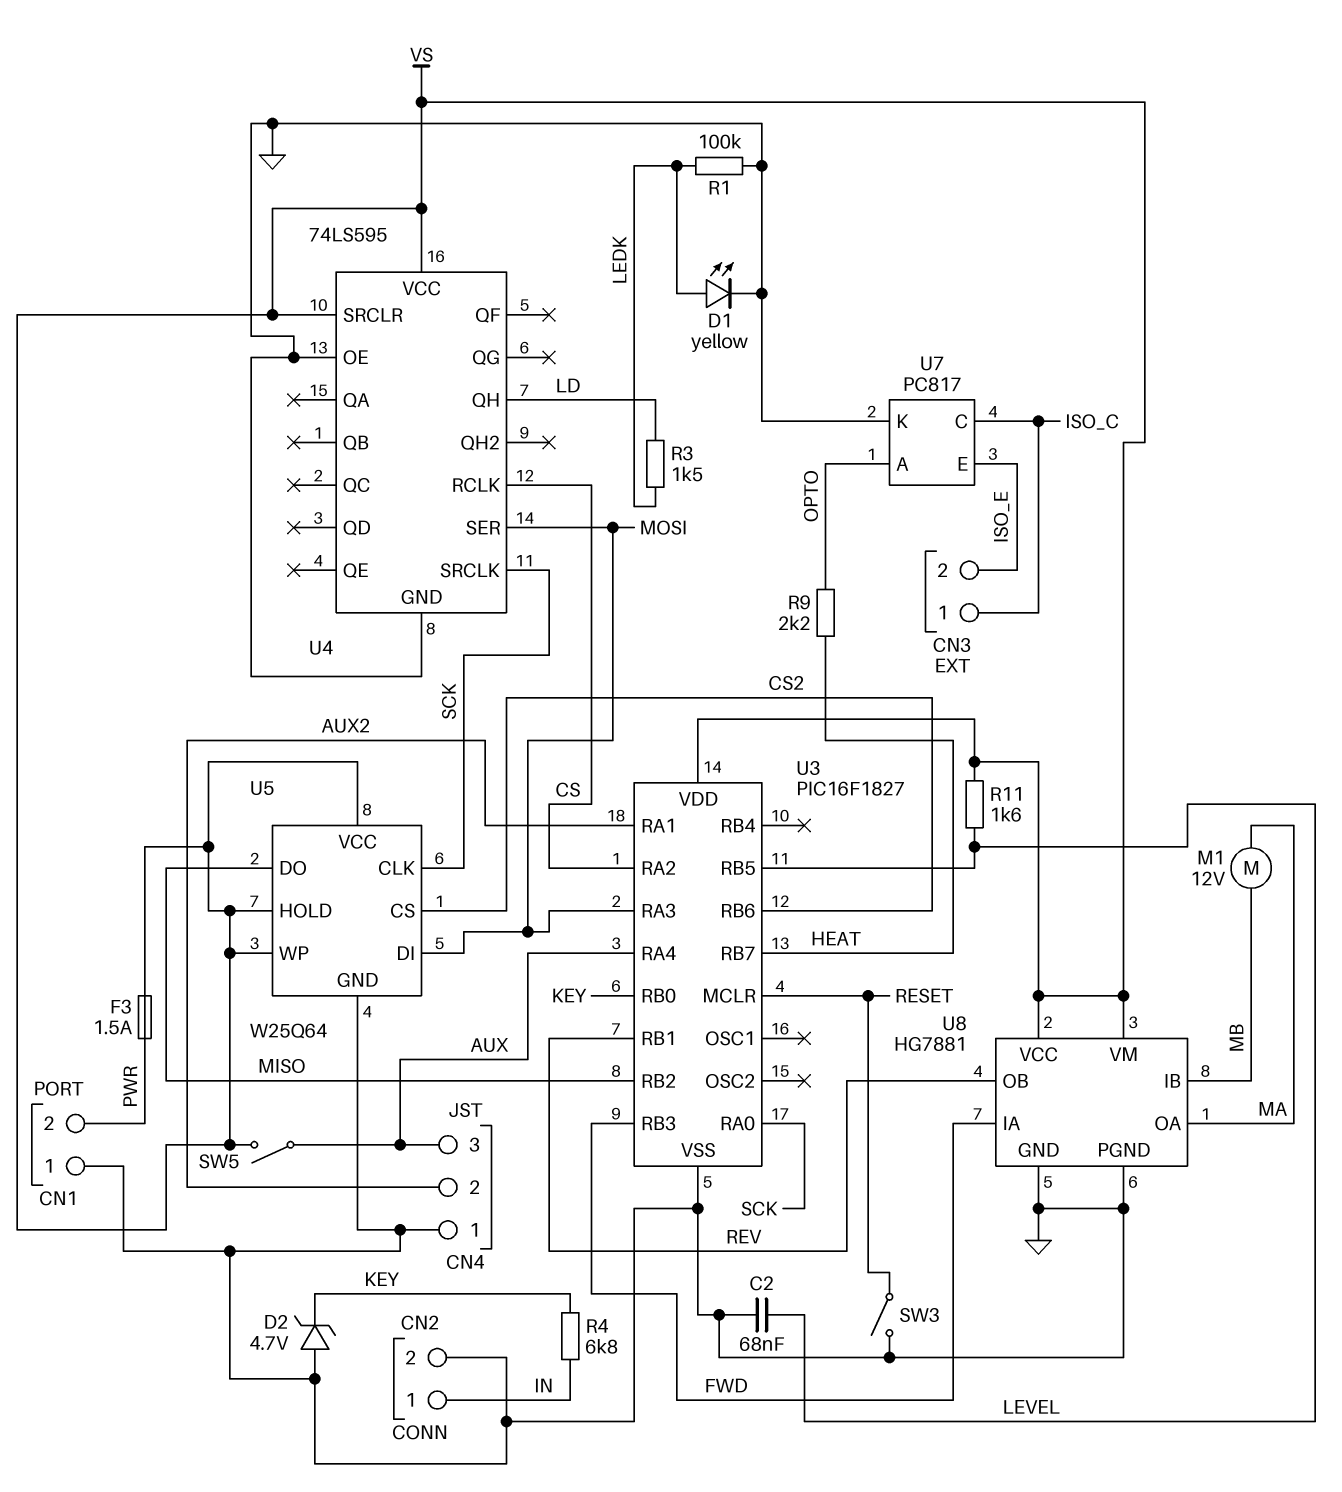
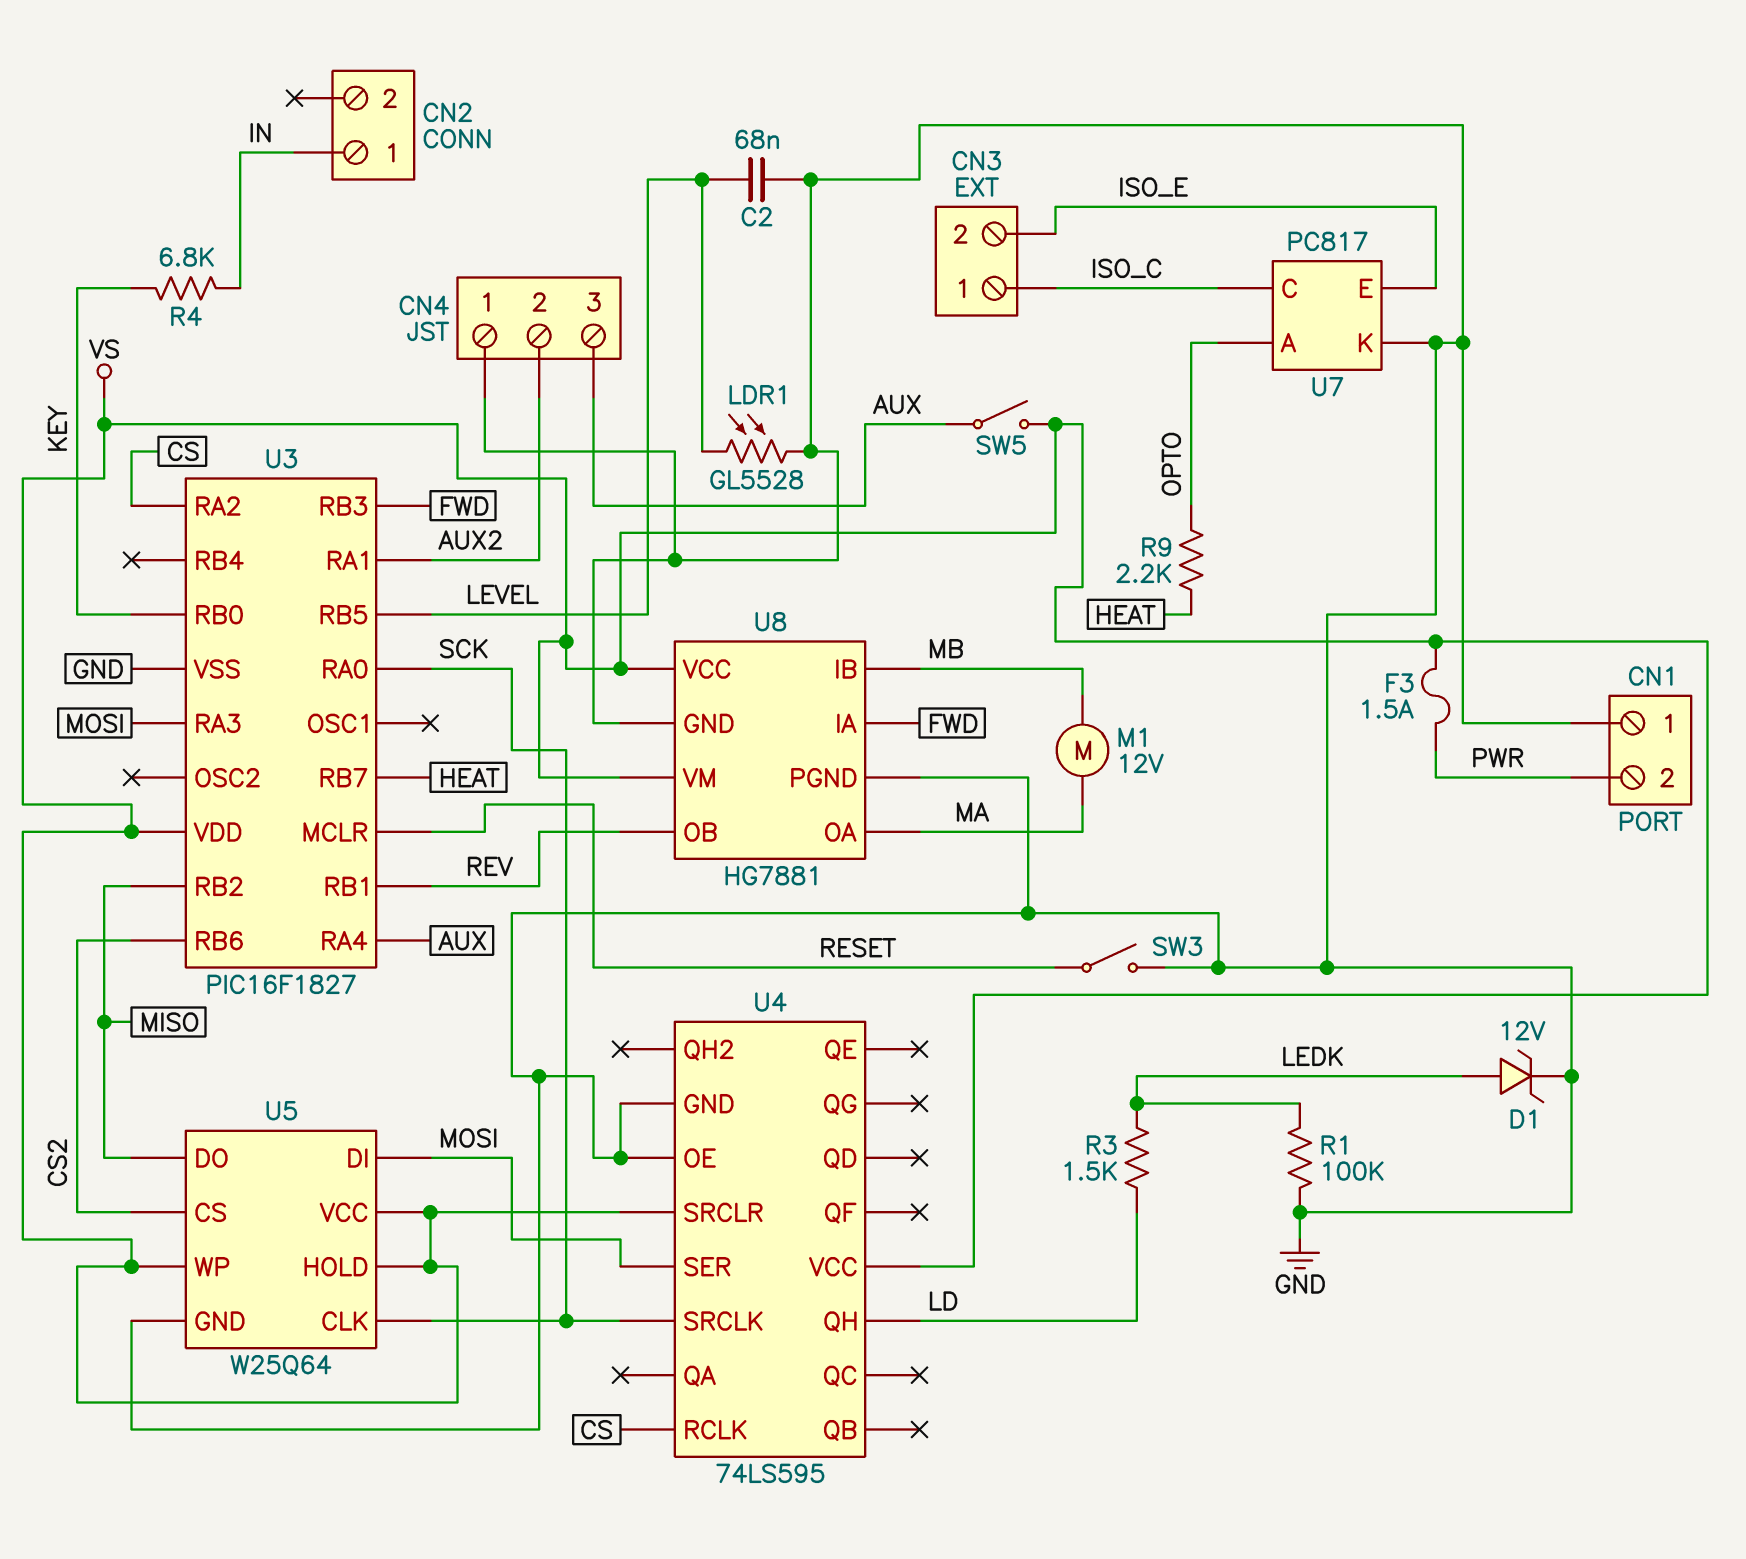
CN2 pin 2: GND -> none
D1: LED yellow (A LEDK, K GND) -> zener 12V (A LEDK, K GND)
D2: zener 4.7V (A GND, K KEY) -> none
LDR1: none -> GL5528 (GND, LEVEL)
R11: 1.6k (LEVEL, VS) -> none

